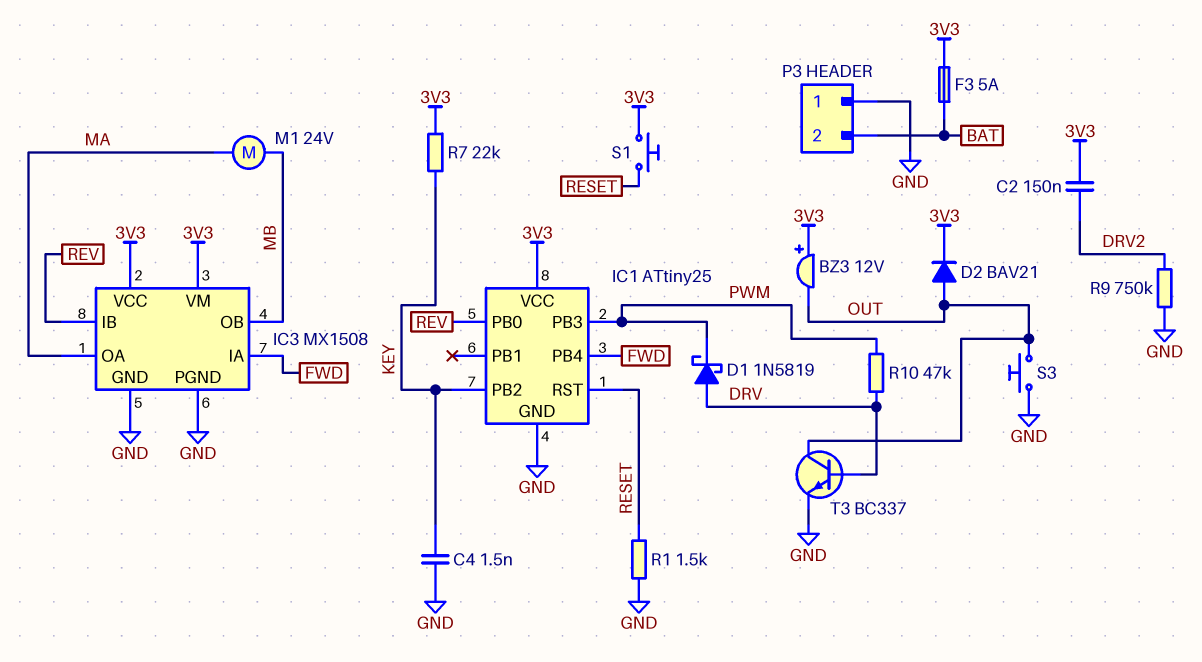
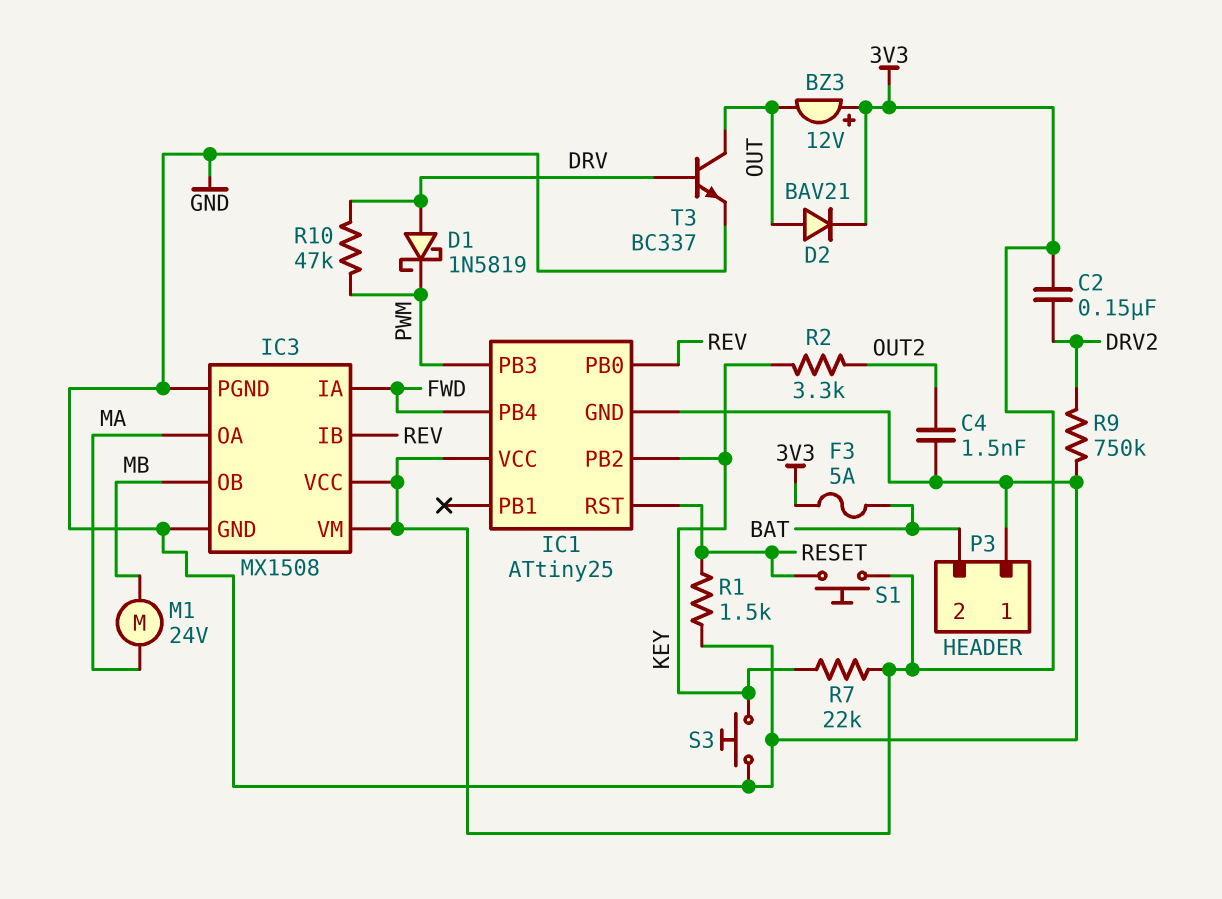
C4: 1.5nF (GND, KEY) -> 1.5nF (GND, OUT2)
R2: none -> 3.3k (KEY, OUT2)
S3: button (GND, OUT) -> button (GND, KEY)

